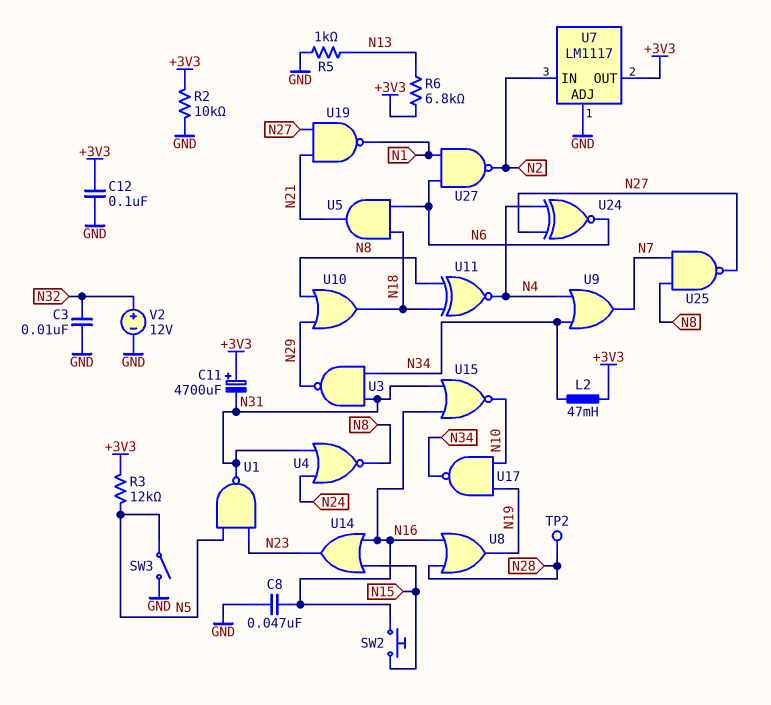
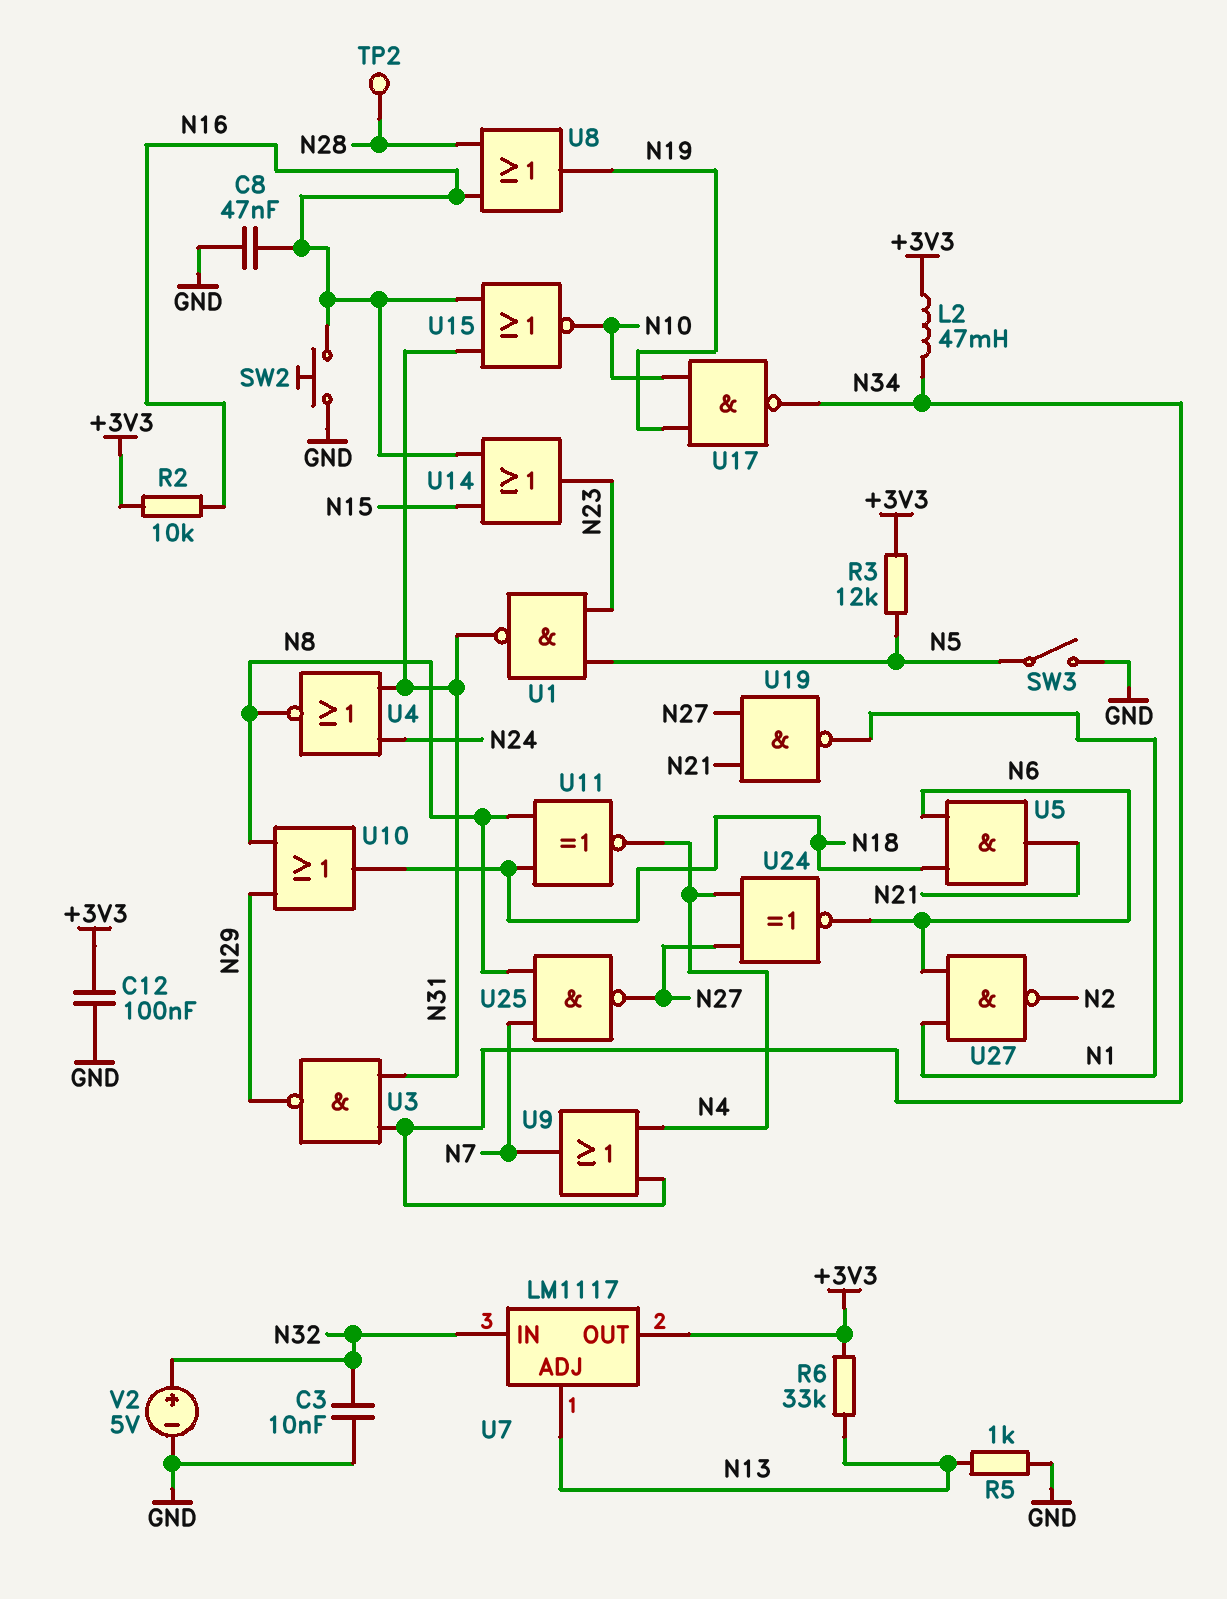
C11: 4700uF (plus +3V3, minus N31) -> none
R2: 10k (+3V3, GND) -> 10k (+3V3, N16)
R6: 6.8k (+3V3, N13) -> 33k (+3V3, N13)
SW2: button (N15, N16) -> button (GND, N16)
U7 pin ADJ: GND -> N13
U7 pin IN: N2 -> N32
V2: 12V (plus N32, minus GND) -> 5V (plus N32, minus GND)

